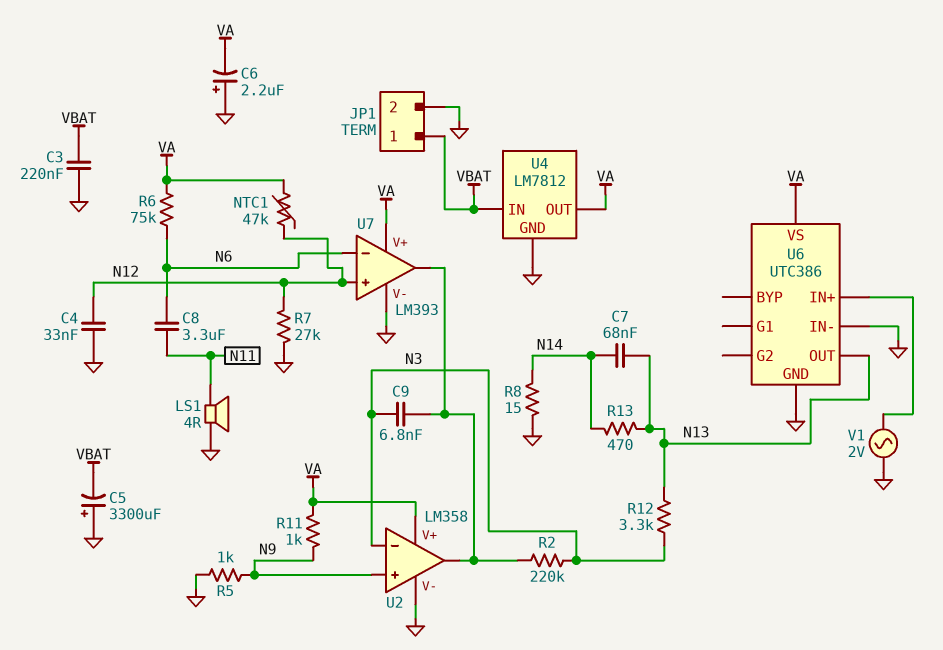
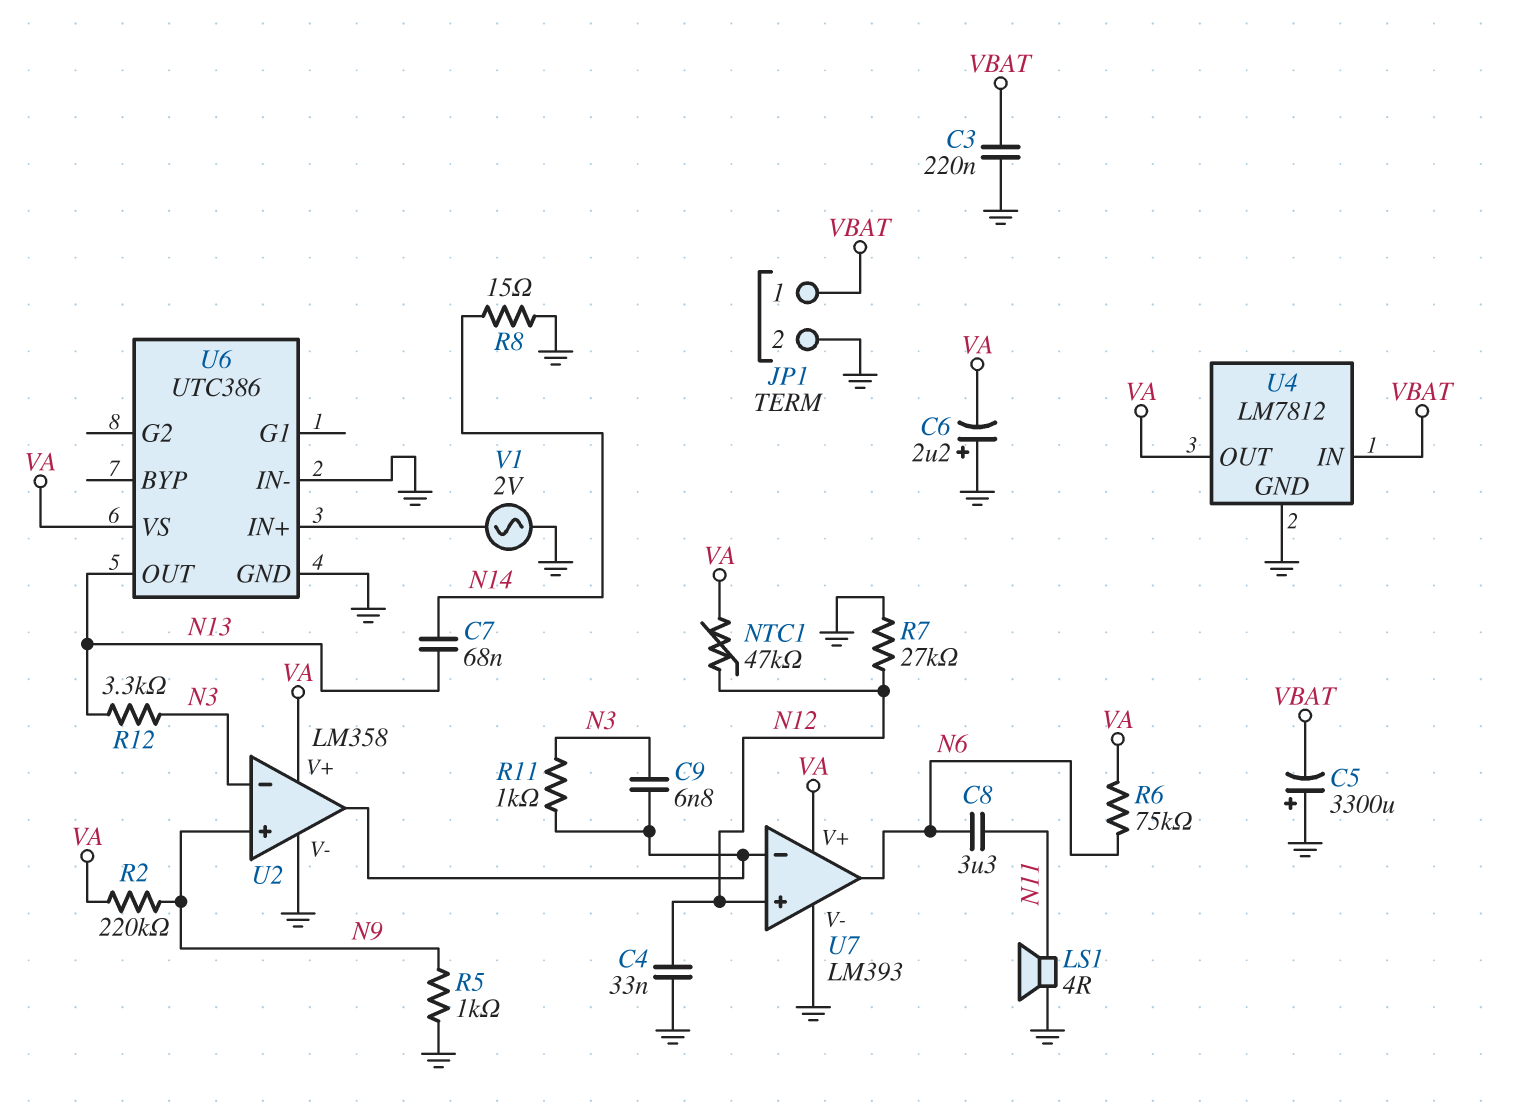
R2: 220k (N3, U2/out) -> 220k (N9, VA)
R11: 1k (N9, VA) -> 1k (N3, U2/out)
R13: 470 (N13, N14) -> none
U7 pin in-: N6 -> U2/out
U7 pin out: U2/out -> N6

